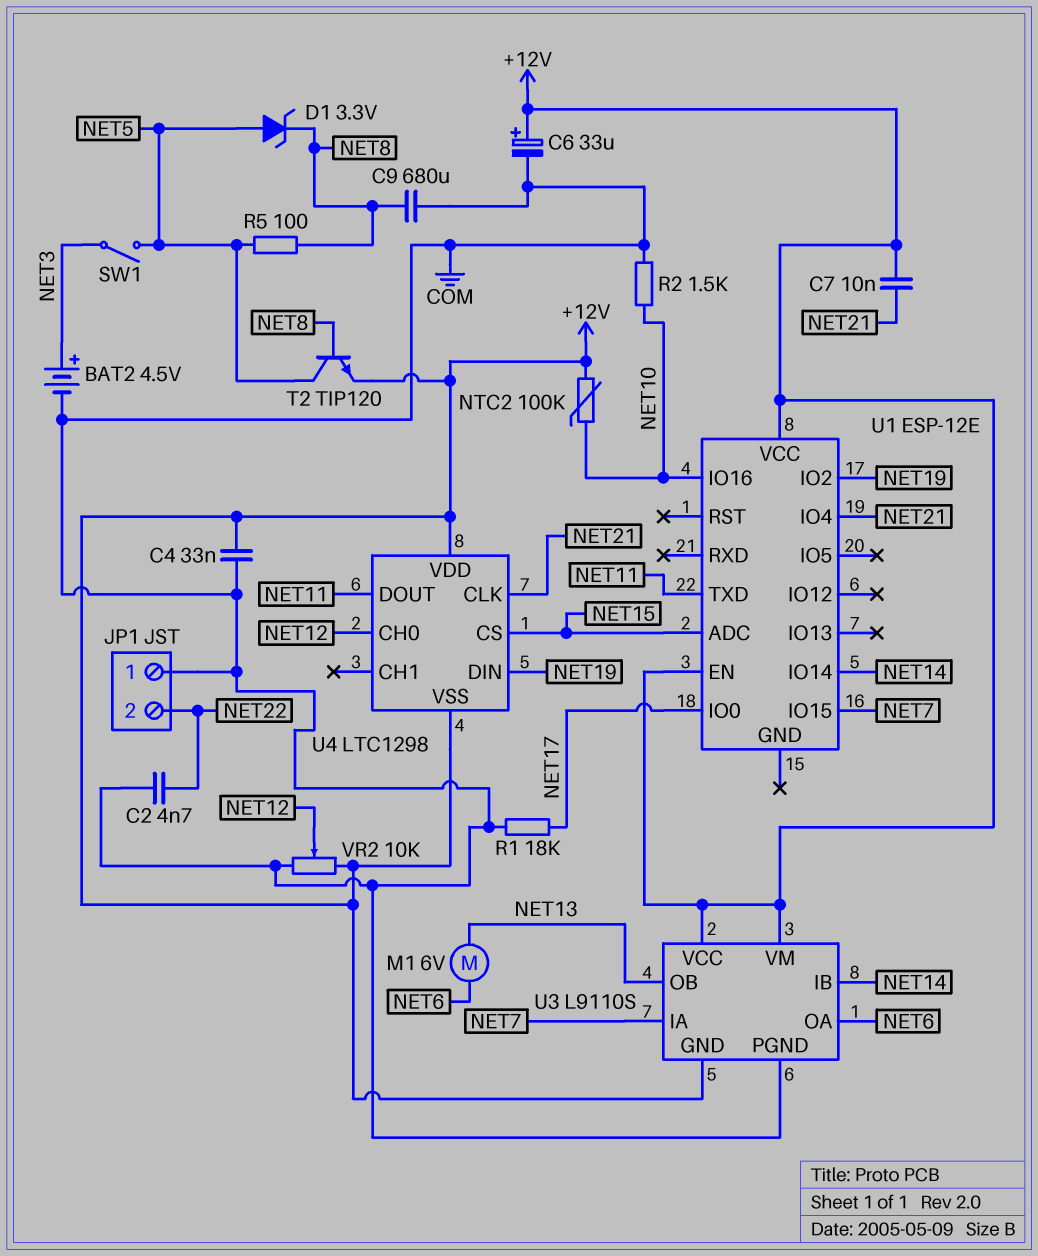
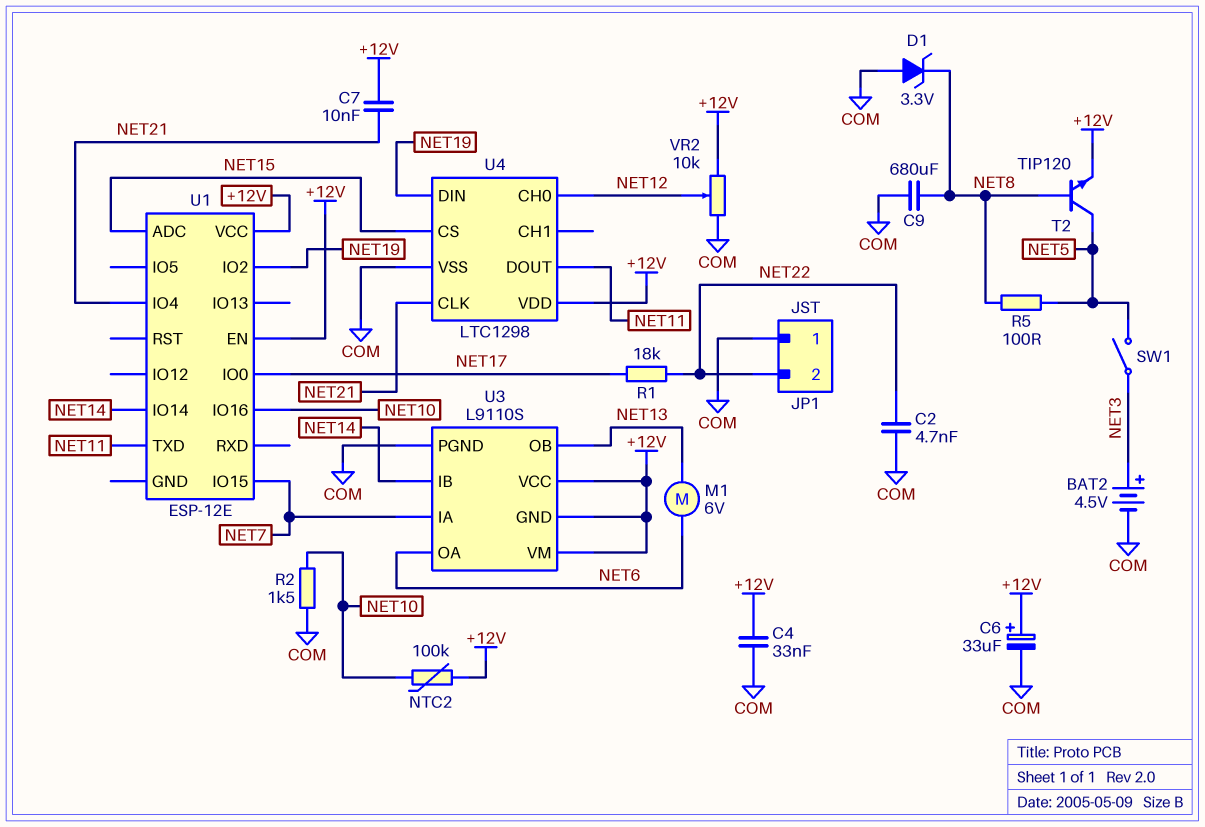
D1: zener 3.3V (A NET5, K NET8) -> zener 3.3V (A COM, K NET8)
R1: 18k (COM, NET17) -> 18k (NET17, NET22)
U4 pin VSS: +12V -> COM

